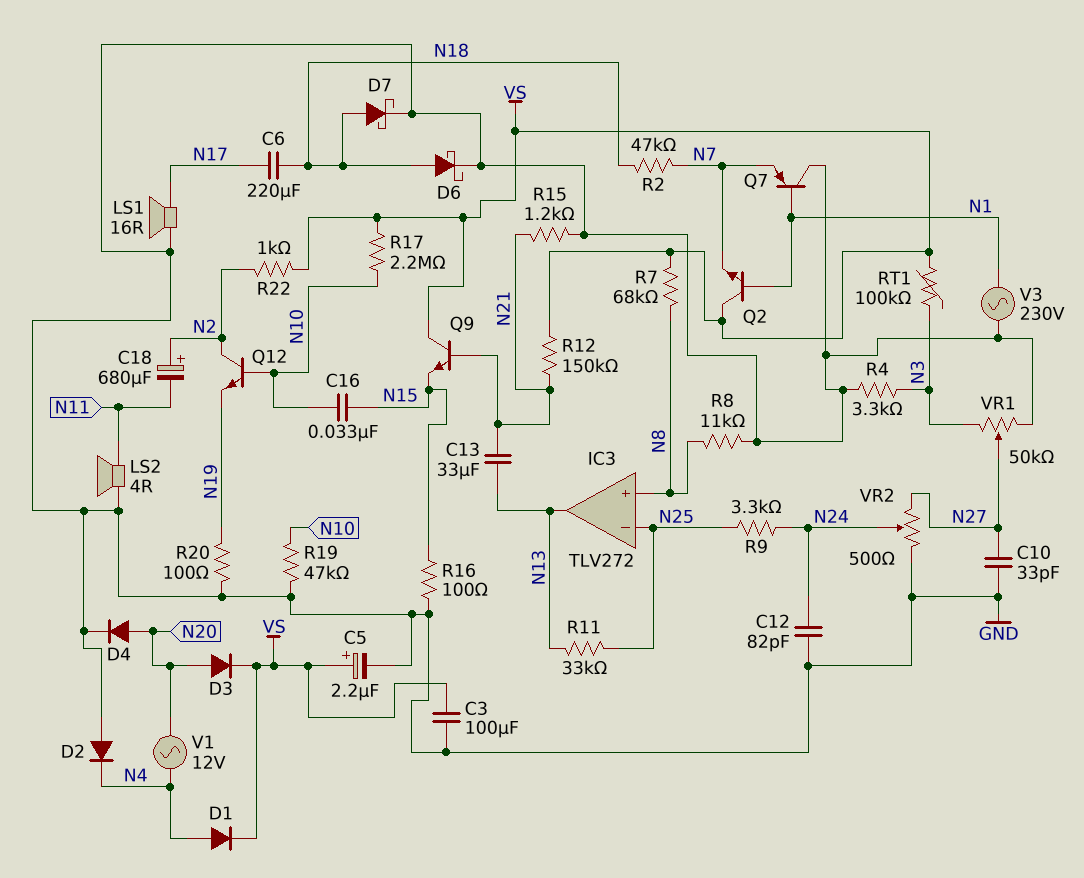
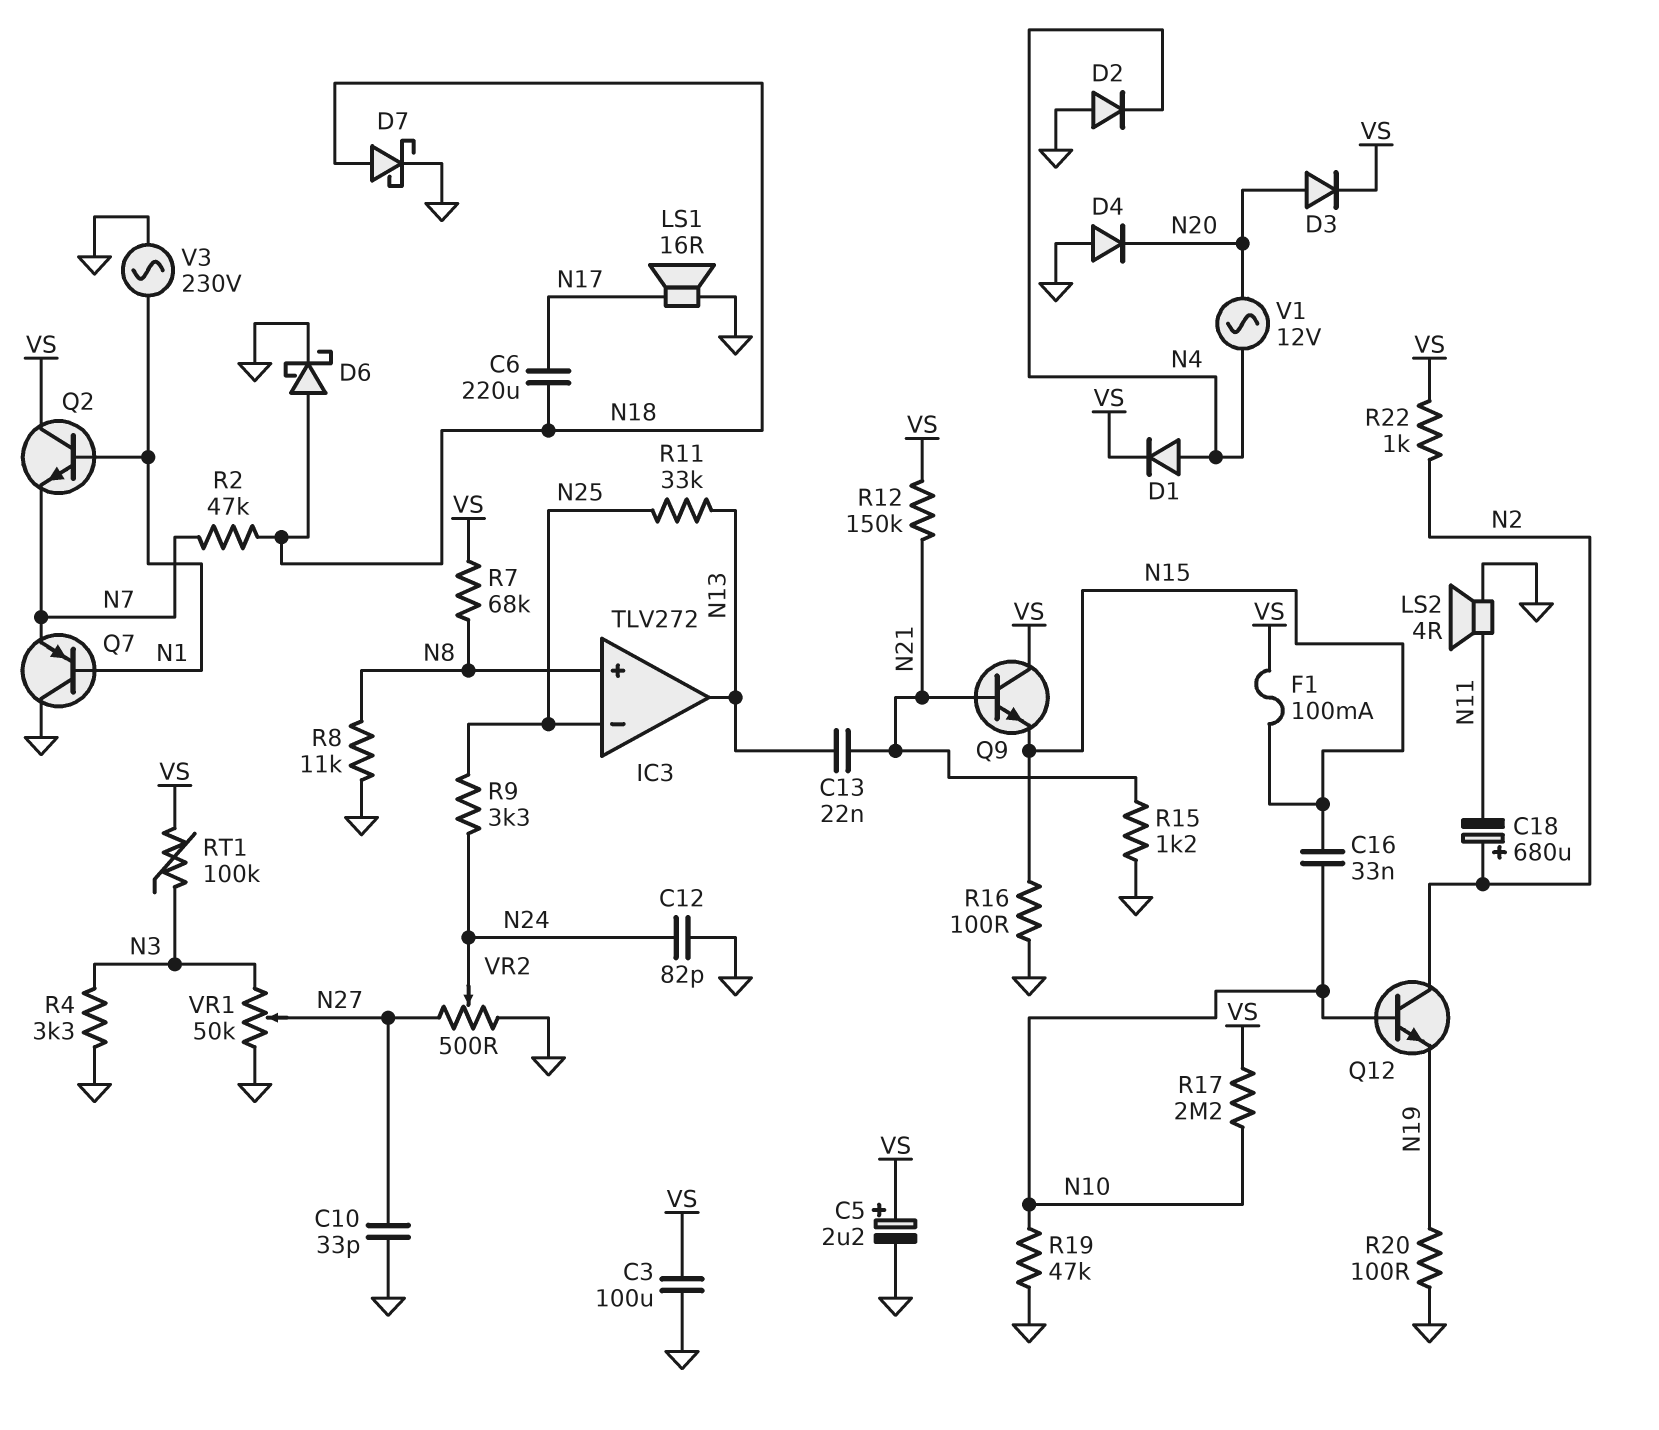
C13: 33uF (N13, N21) -> 22nF (N13, N21)
D4: diode (A N20, K GND) -> diode (A GND, K N20)
F1: none -> 100mA (N15, VS)

